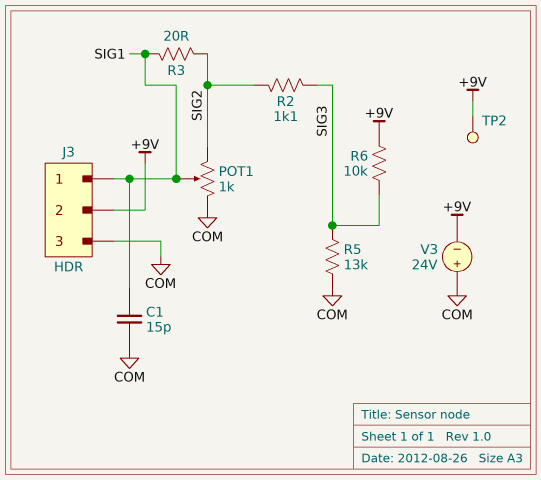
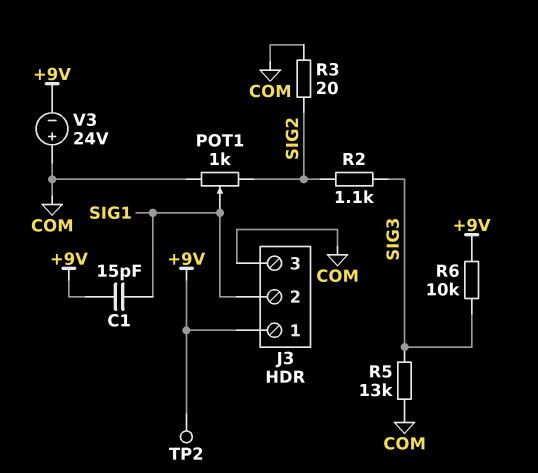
C1: 15pF (COM, SIG1) -> 15pF (+9V, SIG1)
J3 pin 1: SIG1 -> +9V
J3 pin 2: +9V -> SIG1
R3: 20 (SIG1, SIG2) -> 20 (COM, SIG2)

